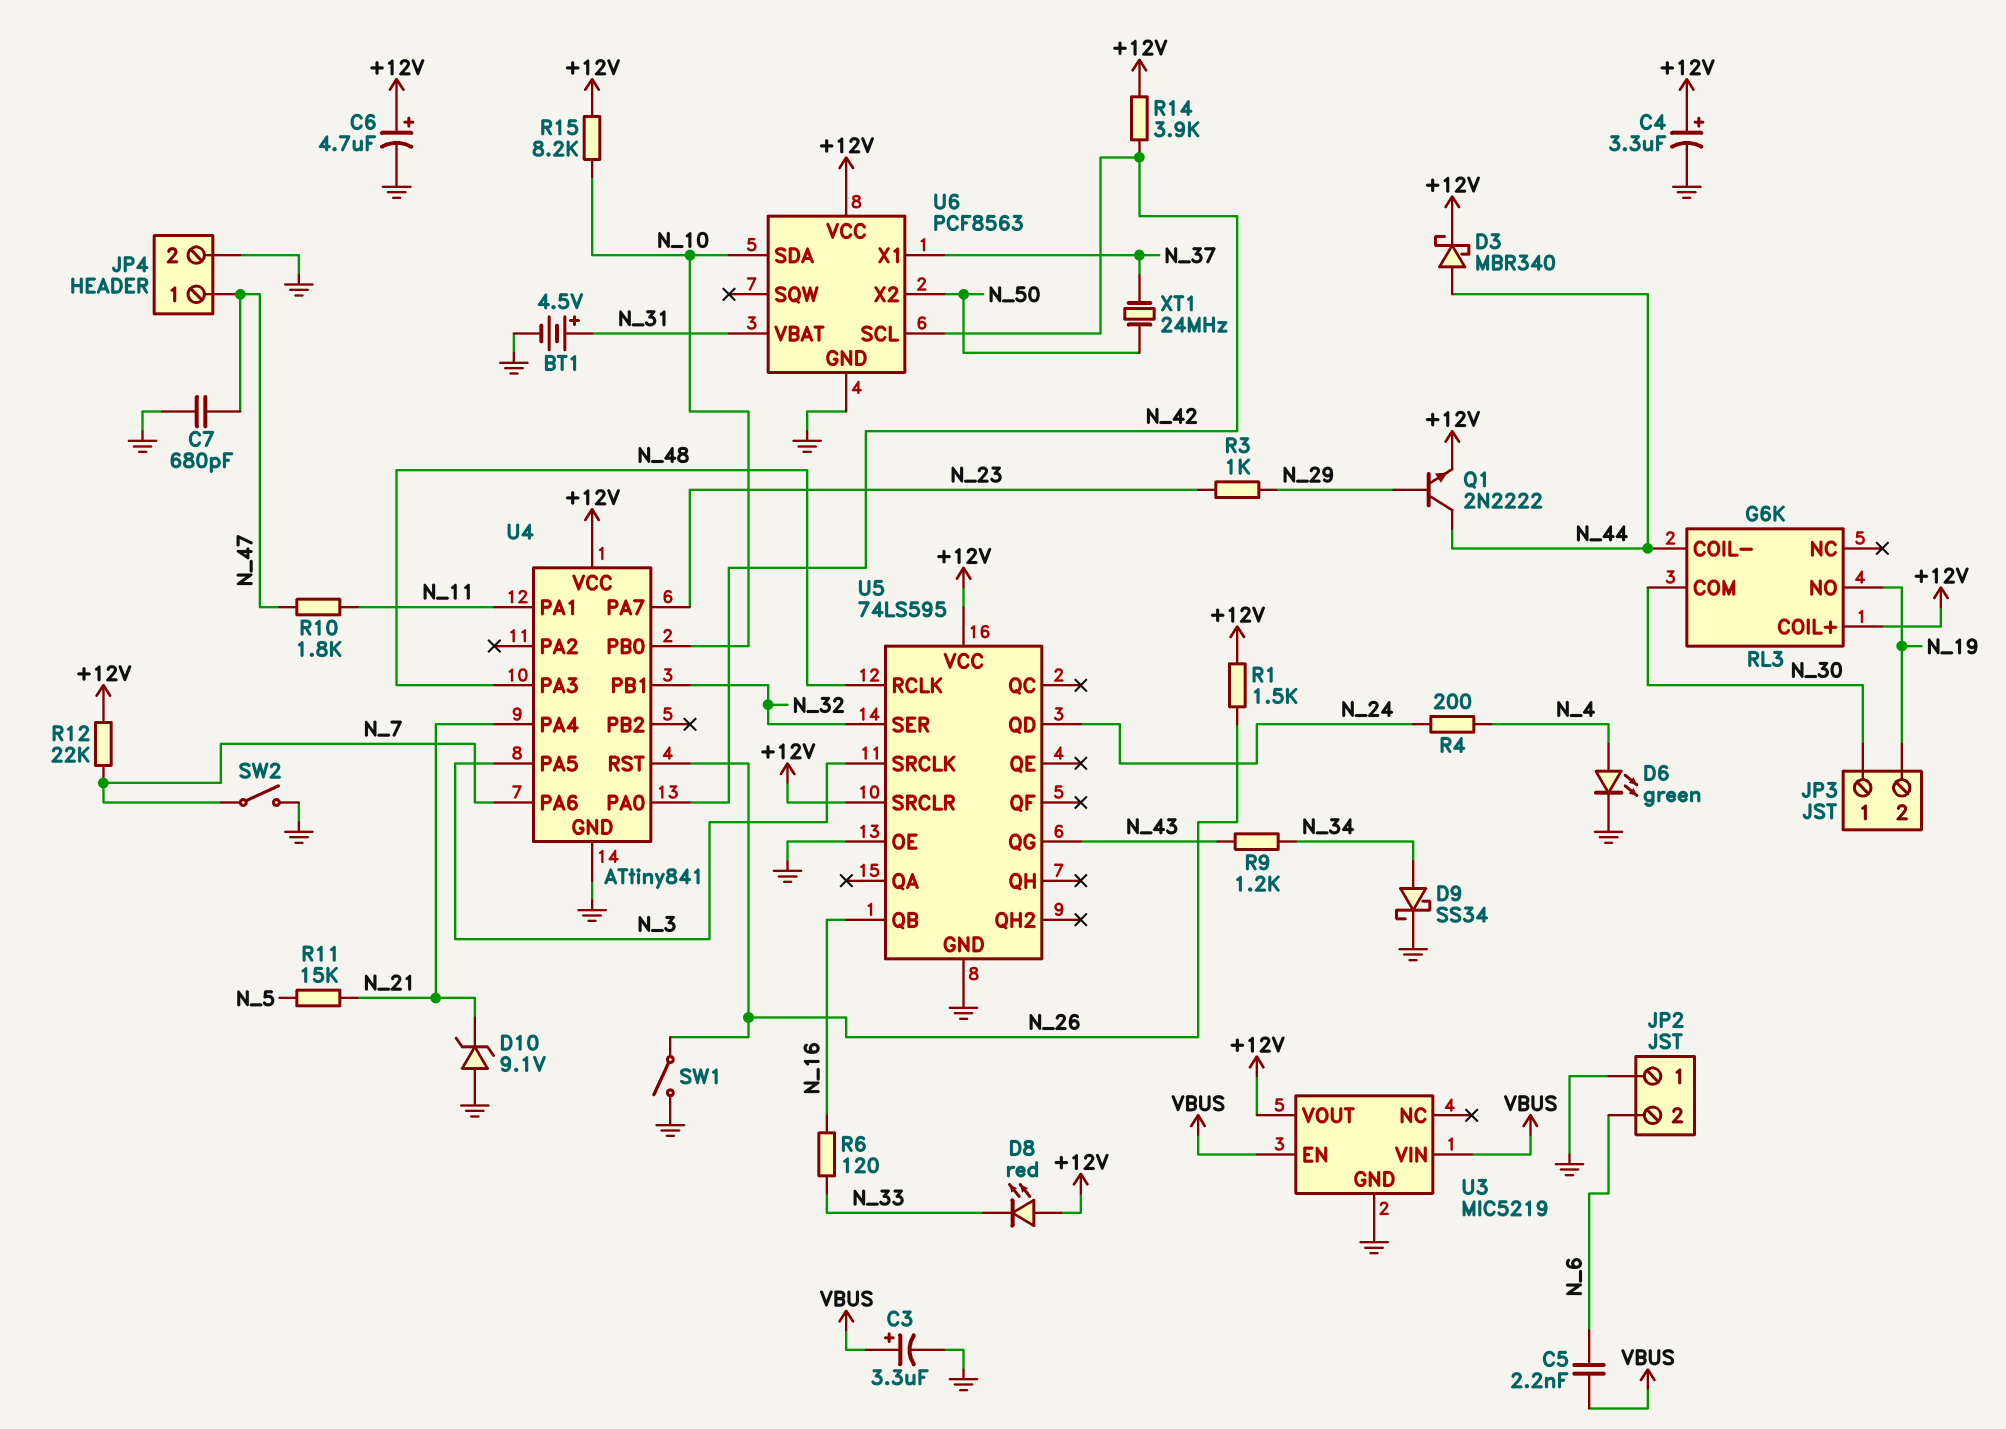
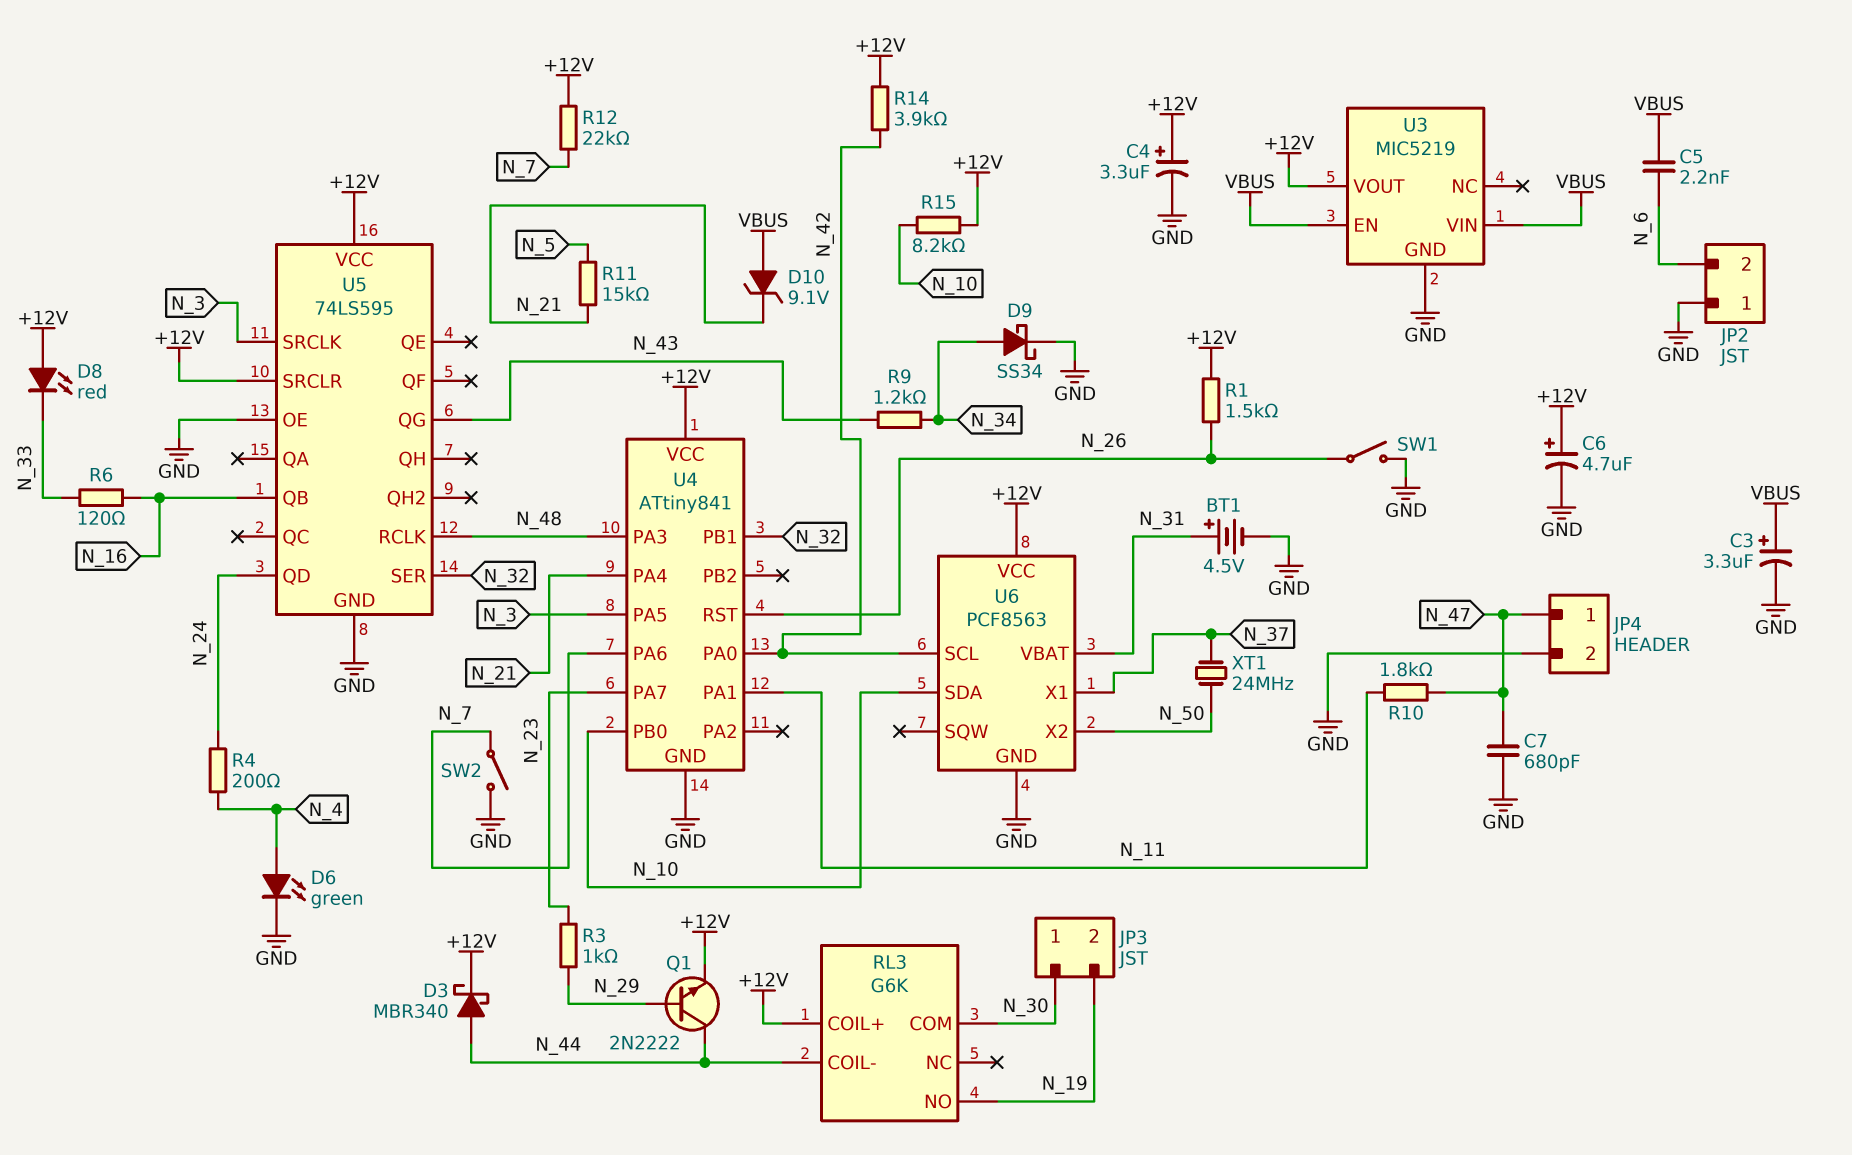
D10: zener 9.1V (A GND, K N_21) -> zener 9.1V (A VBUS, K N_21)

